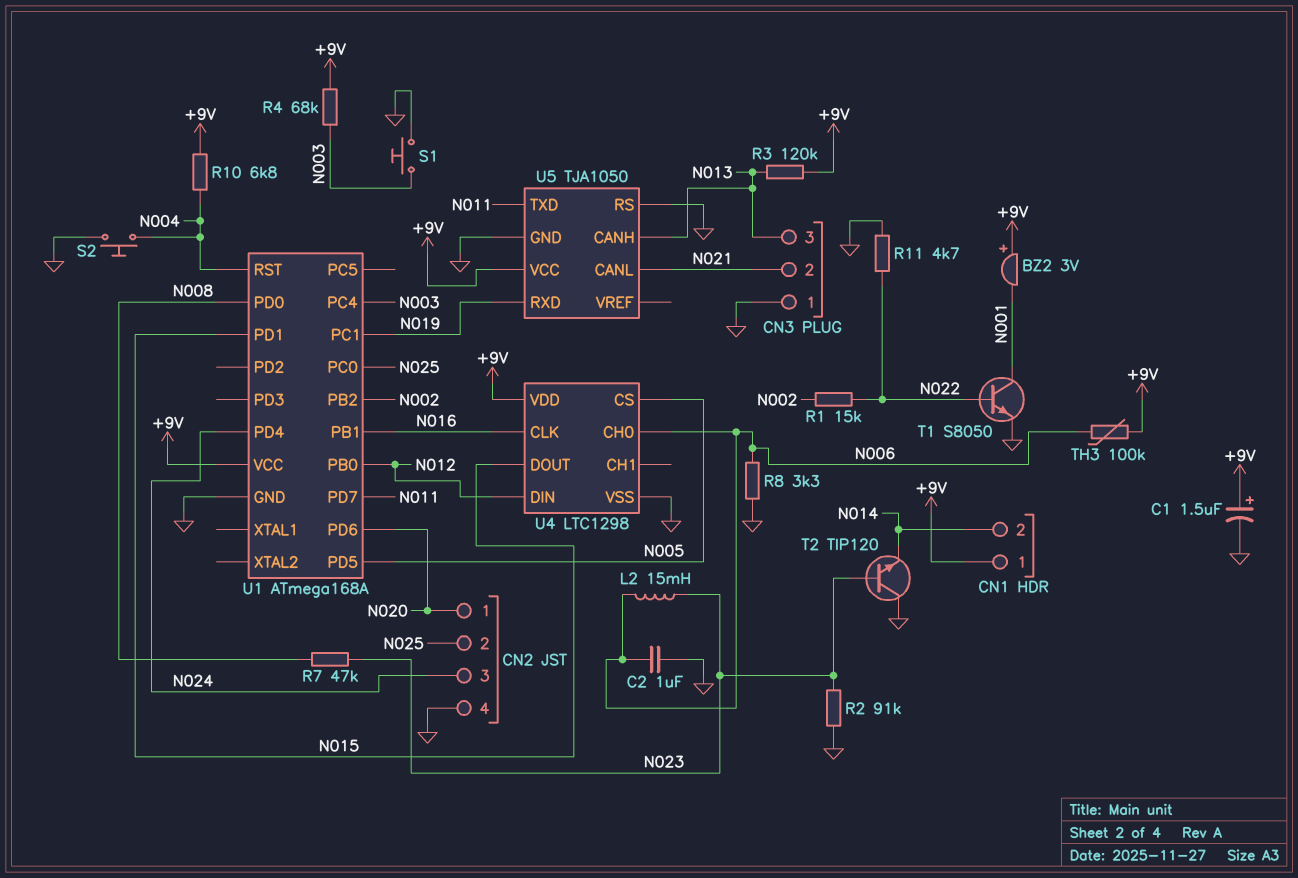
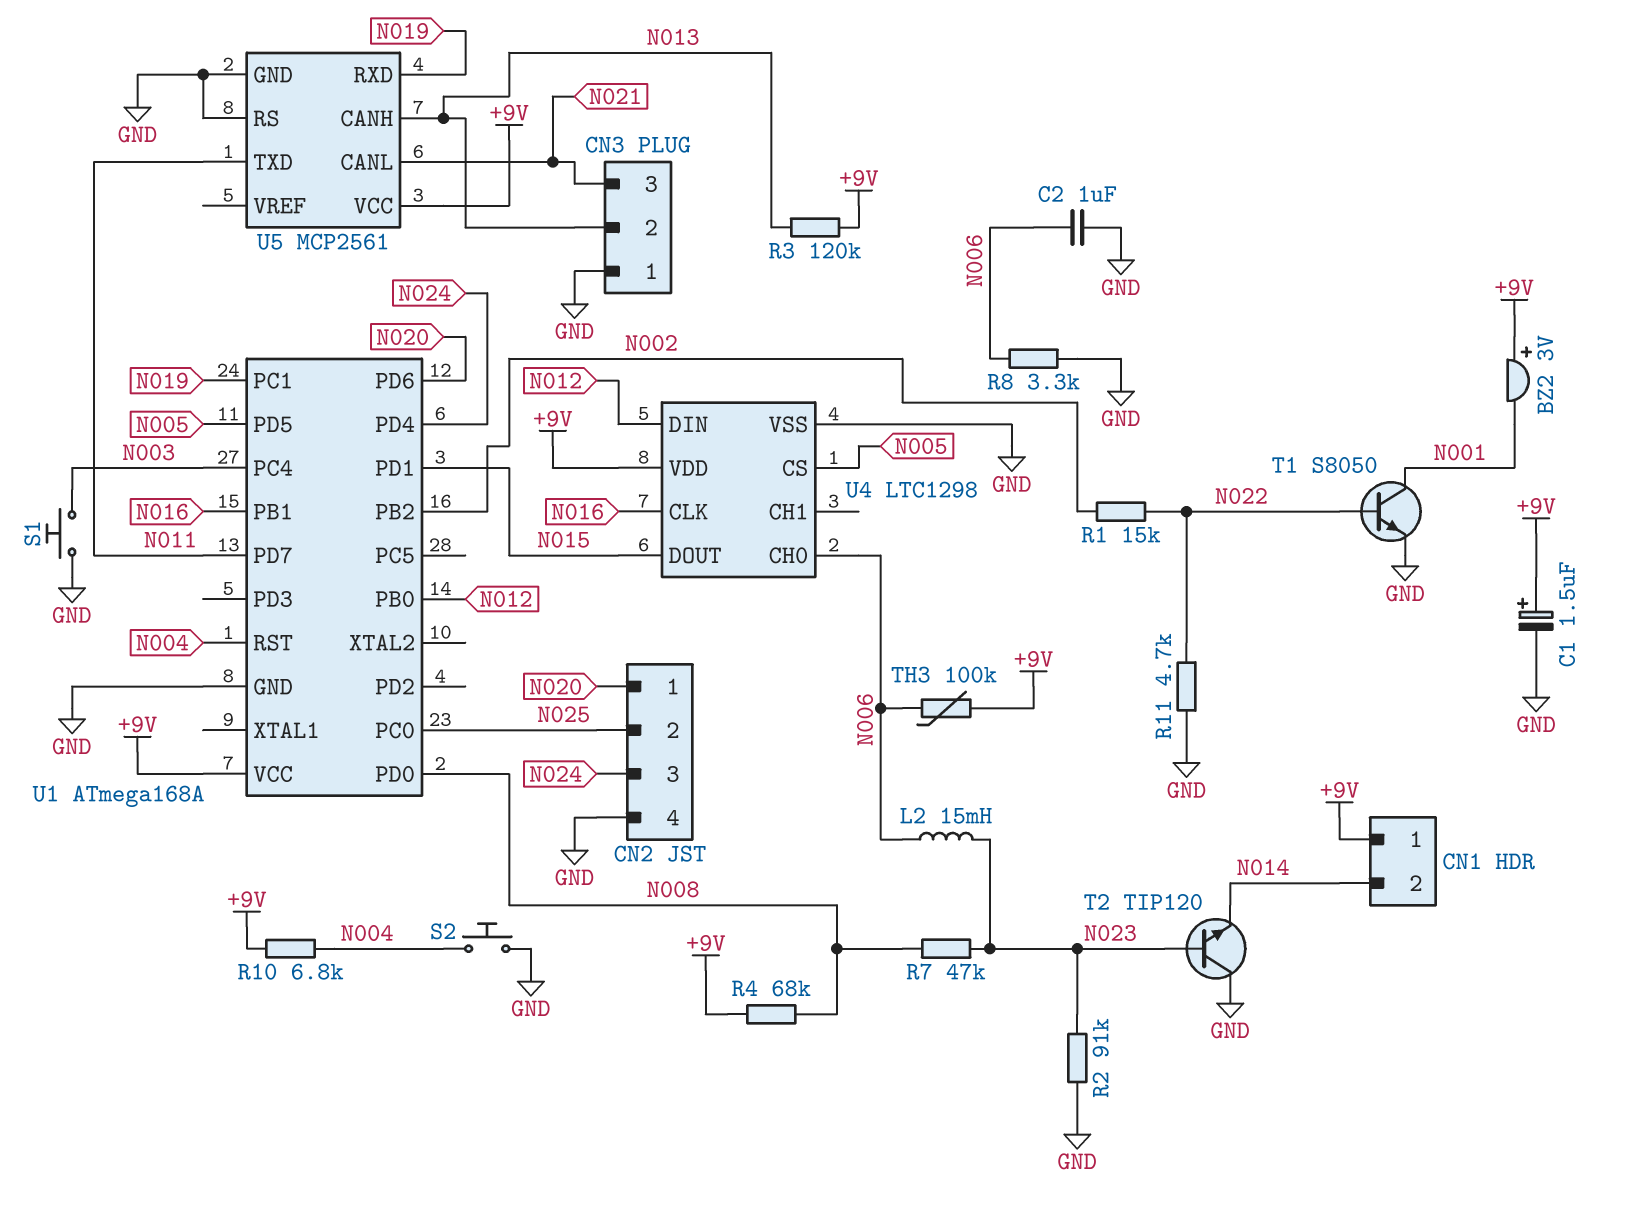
CN3 pin 2: N021 -> N013
CN3 pin 3: N013 -> N021
R4: 68k (+9V, N003) -> 68k (+9V, N008)
U5: TJA1050 -> MCP2561

